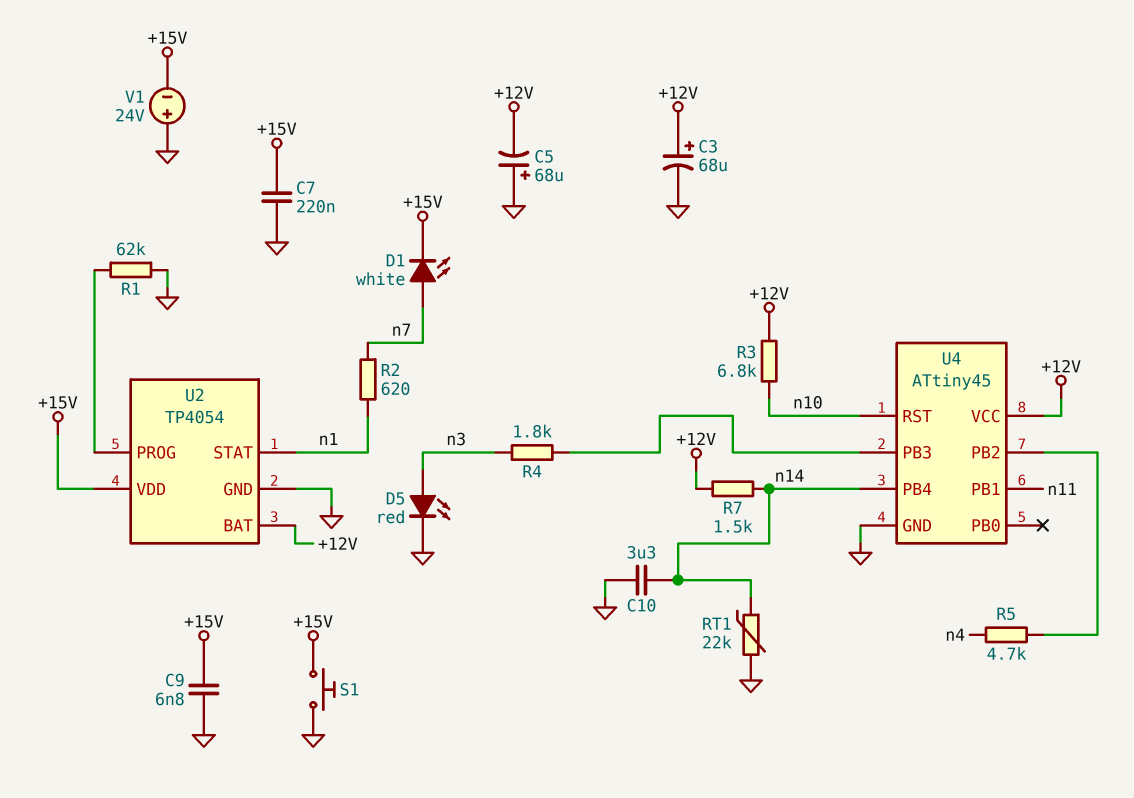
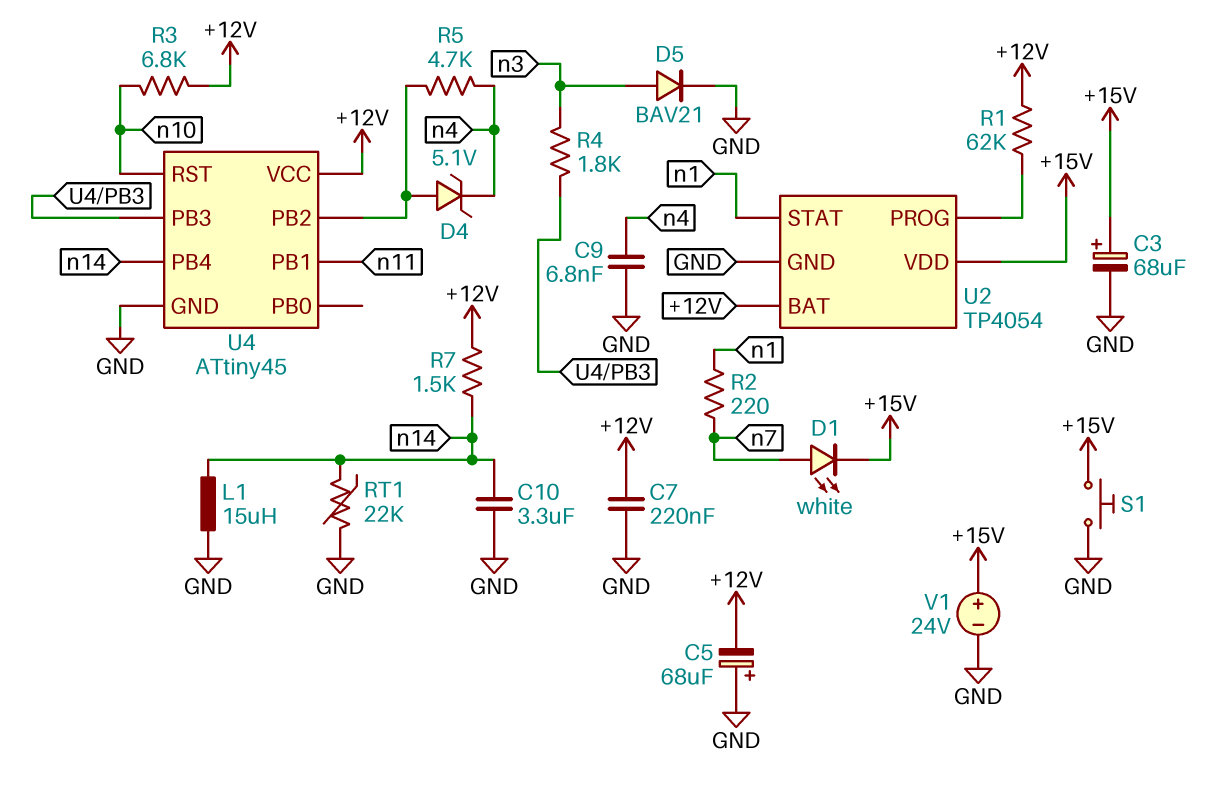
C3: 68uF (plus +12V, minus GND) -> 68uF (plus +15V, minus GND)
C7: 220nF (+15V, GND) -> 220nF (+12V, GND)
C9: 6.8nF (+15V, GND) -> 6.8nF (GND, n4)
D4: none -> zener 5.1V (A U4/PB2, K n4)
D5: LED red (A n3, K GND) -> diode BAV21 (A n3, K GND)
L1: none -> 15uH (GND, n14)
R1: 62k (GND, U2/PROG) -> 62k (+12V, U2/PROG)
R2: 620 (n1, n7) -> 220 (n1, n7)
V1: 24V (plus GND, minus +15V) -> 24V (plus +15V, minus GND)

